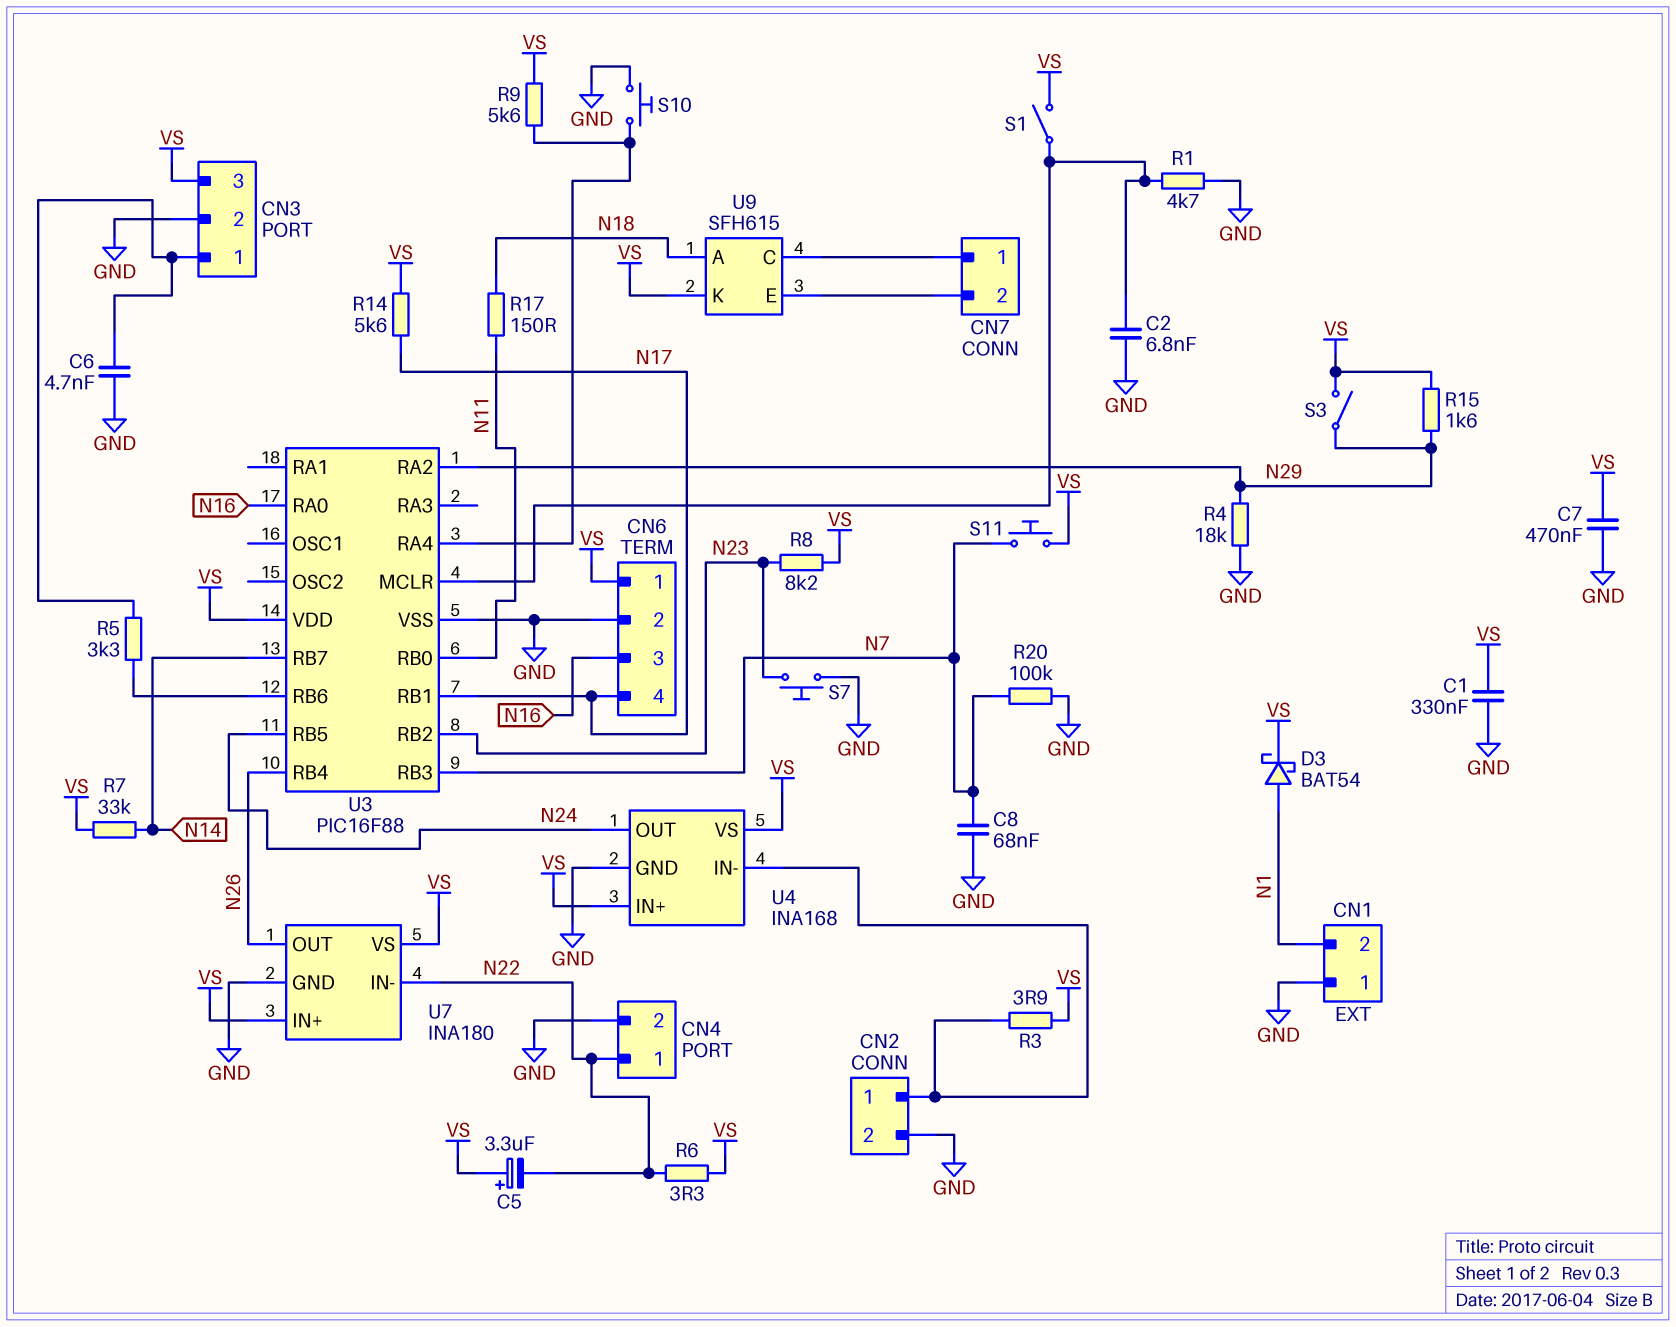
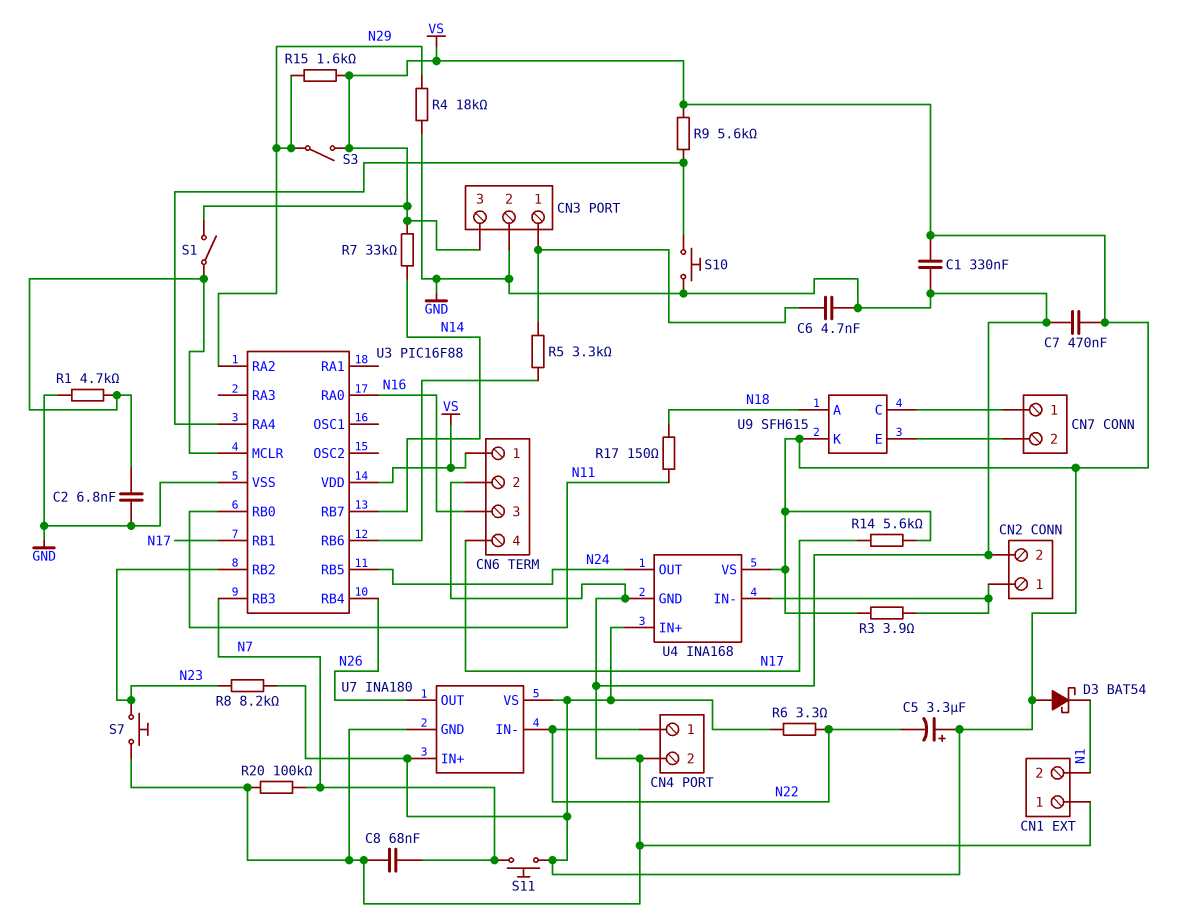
D3: schottky BAT54 (A N1, K VS) -> schottky BAT54 (A VS, K N1)

